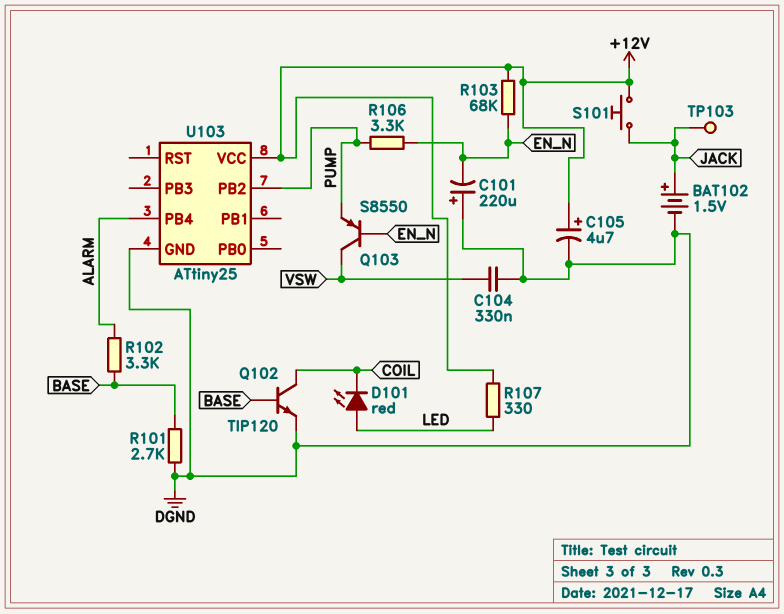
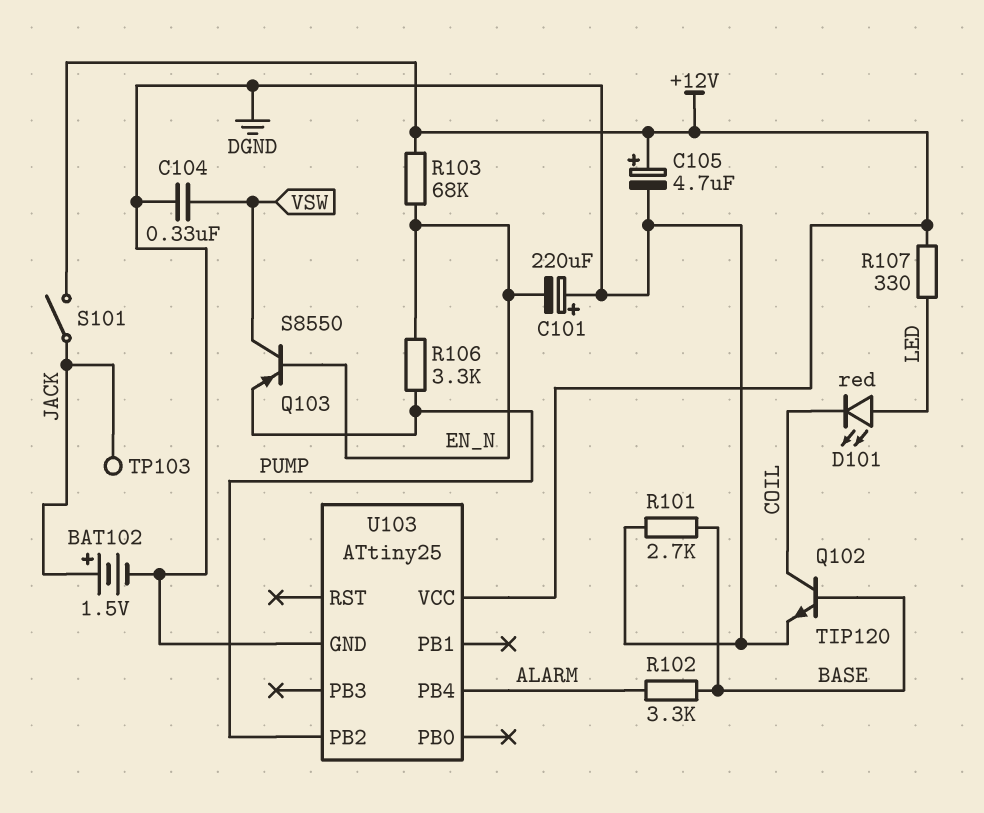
S101: button (+12V, JACK) -> switch (+12V, JACK)

